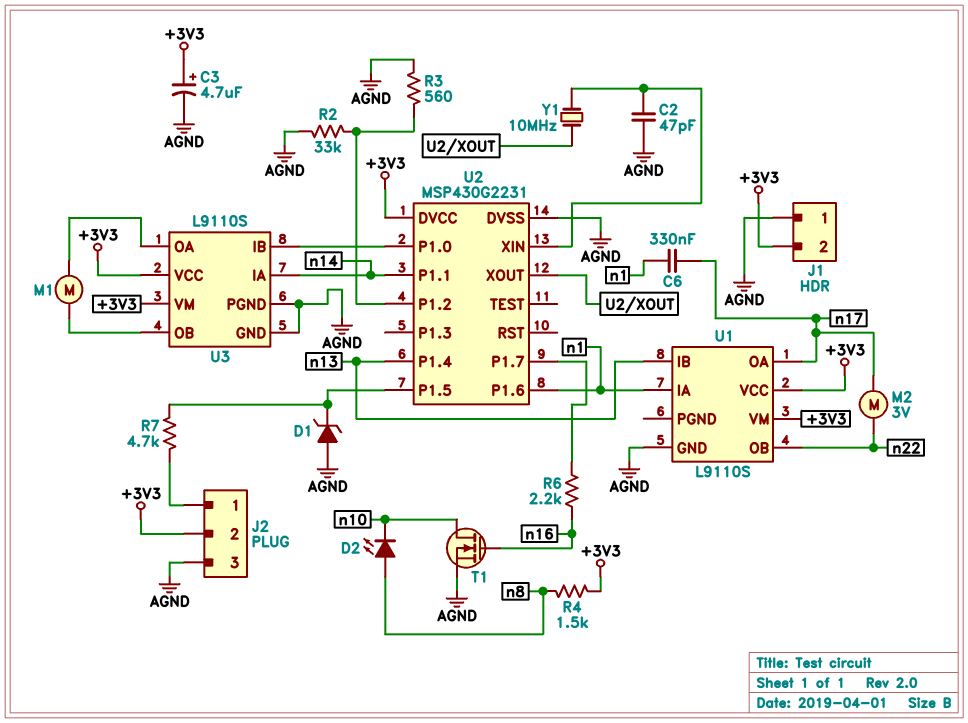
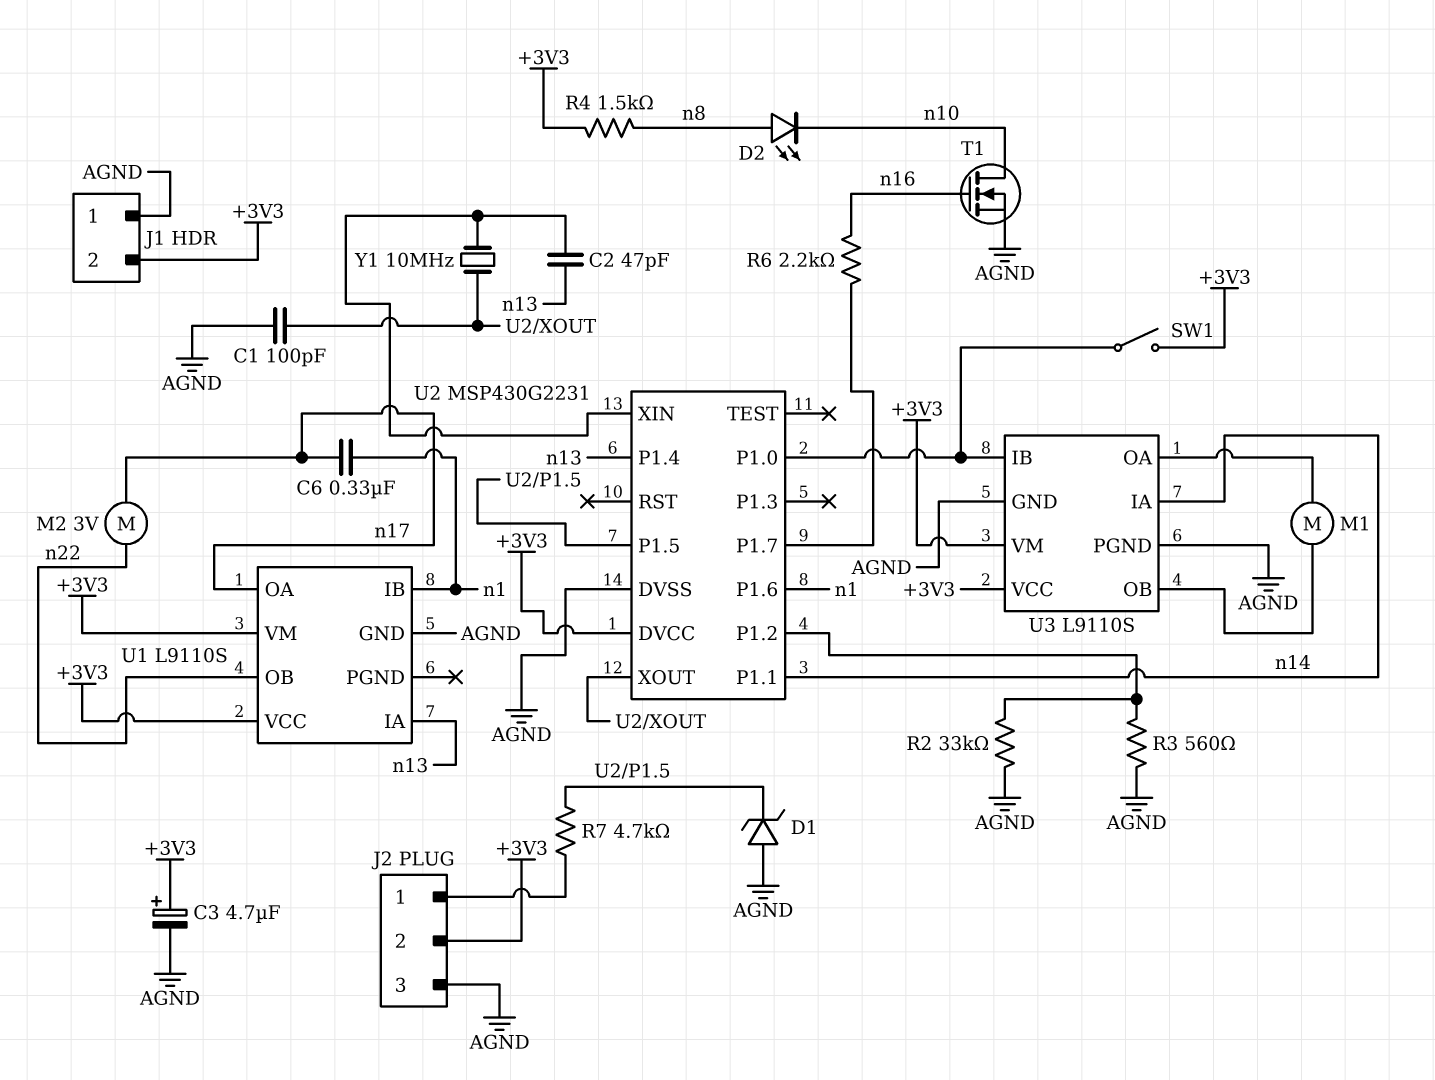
C1: none -> 100pF (AGND, U2/XOUT)
C2: 47pF (AGND, U2/XIN) -> 47pF (U2/XIN, n13)
SW1: none -> switch (+3V3, U2/P1.0)
U1 pin IA: n1 -> n13
U1 pin IB: n13 -> n1

